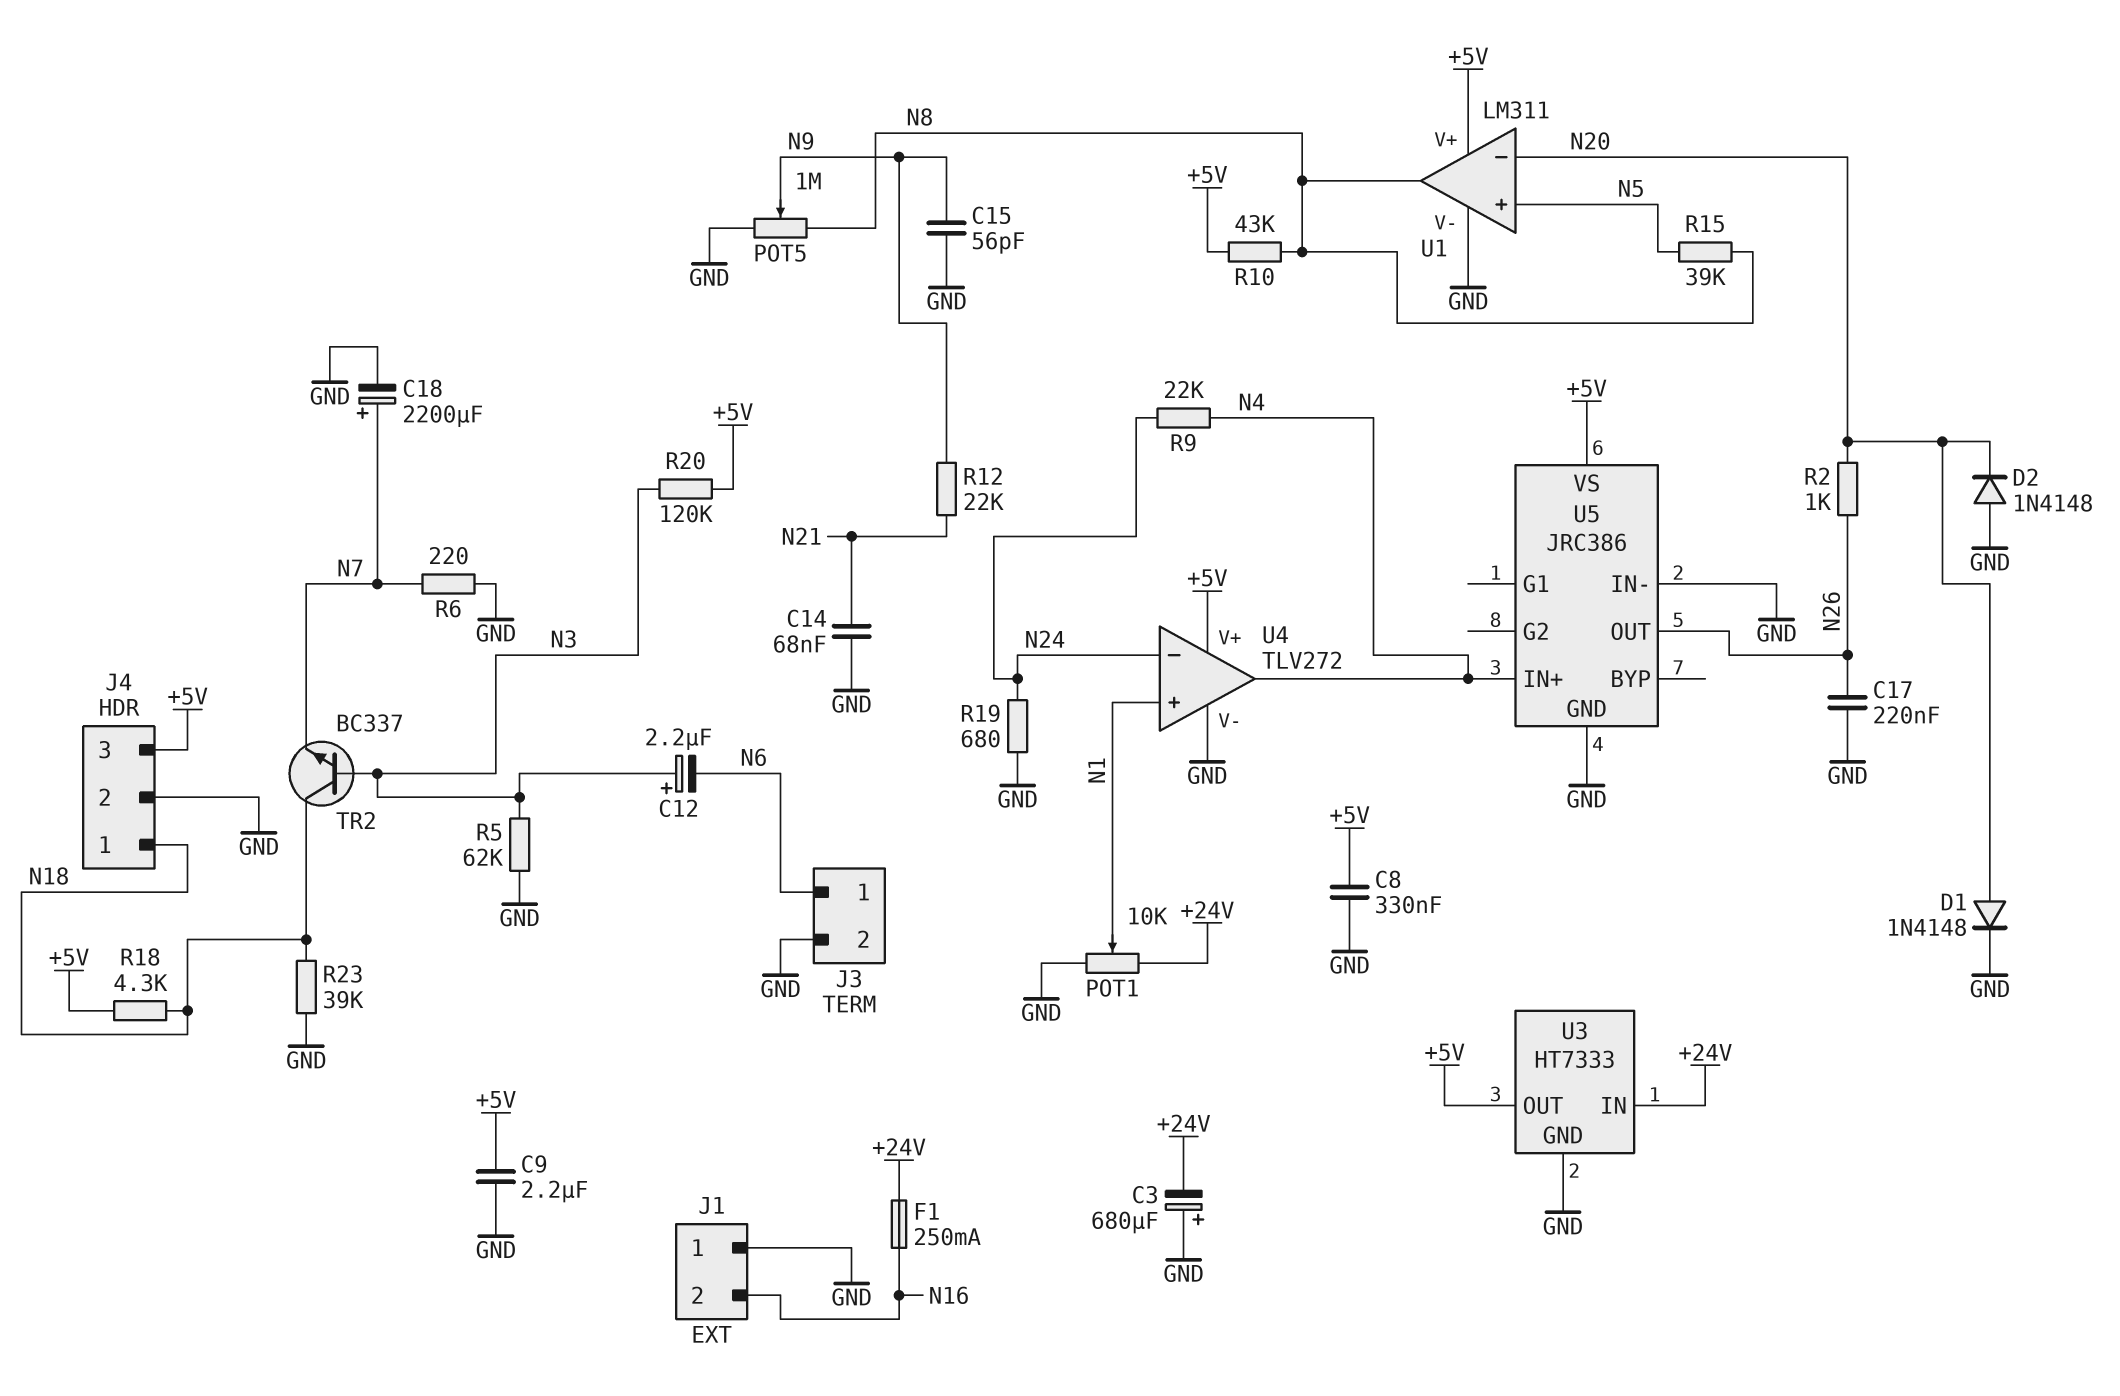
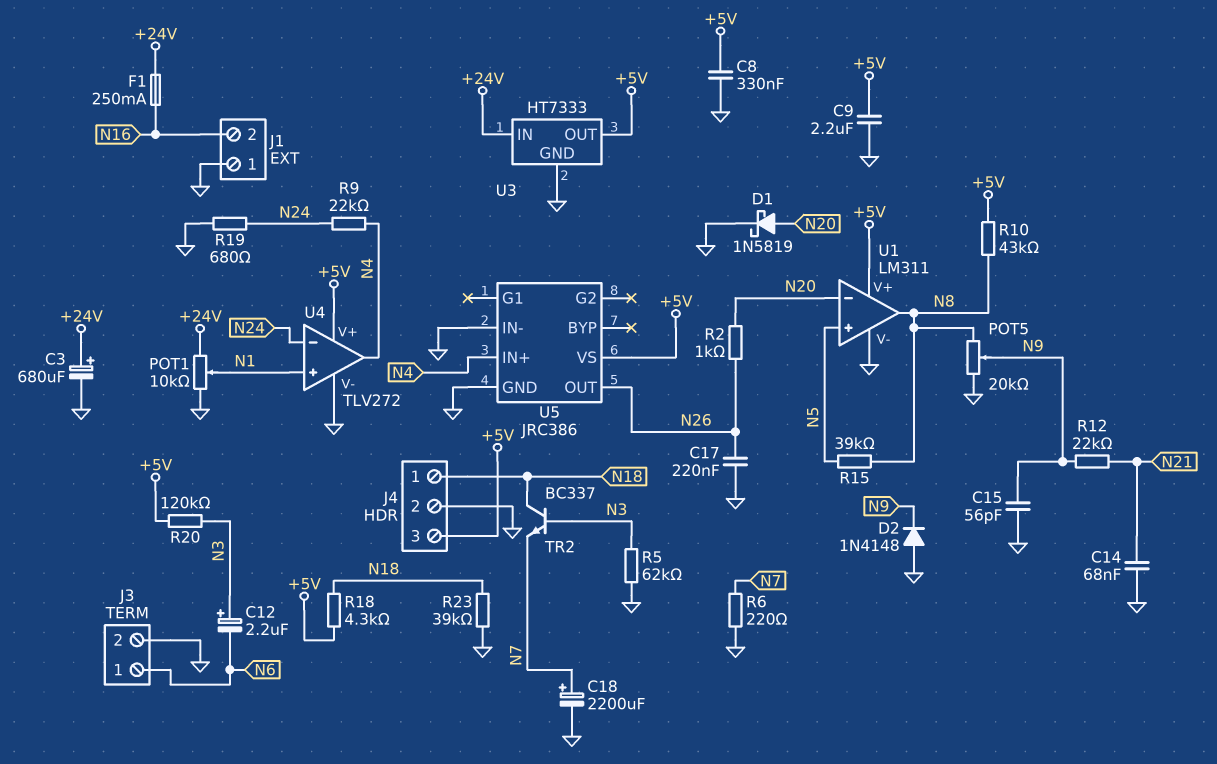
C3: 680uF (plus GND, minus +24V) -> 680uF (plus +24V, minus GND)
D1: diode 1N4148 (A N20, K GND) -> schottky 1N5819 (A N20, K GND)
D2: diode 1N4148 (A GND, K N20) -> diode 1N4148 (A GND, K N9)
POT5: 1M (GND, N8, wiper N9) -> 20k (GND, N8, wiper N9)

